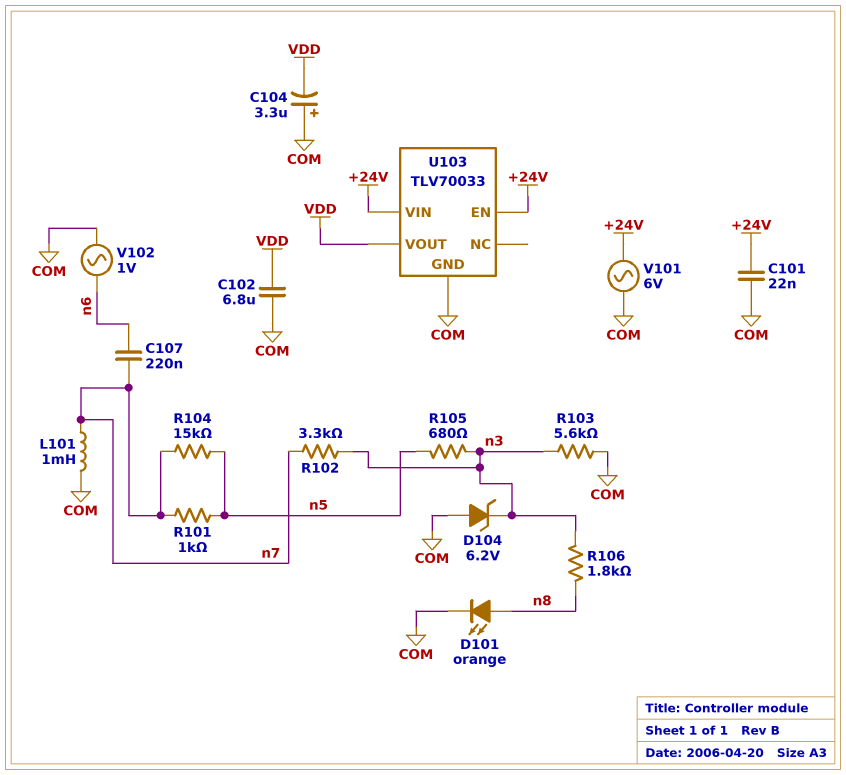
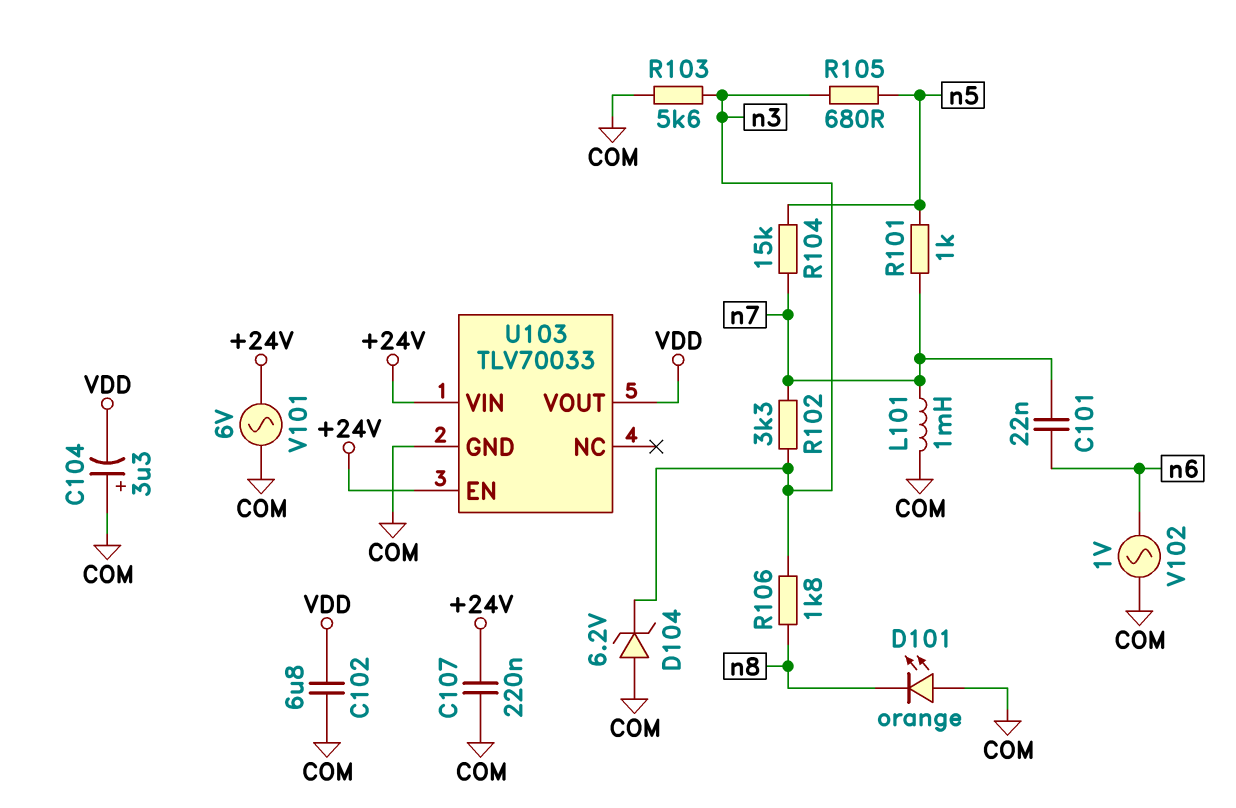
C101: 22nF (+24V, COM) -> 22nF (n6, n7)
C107: 220nF (n6, n7) -> 220nF (+24V, COM)
D101: LED orange (A n8, K COM) -> LED orange (A COM, K n8)

